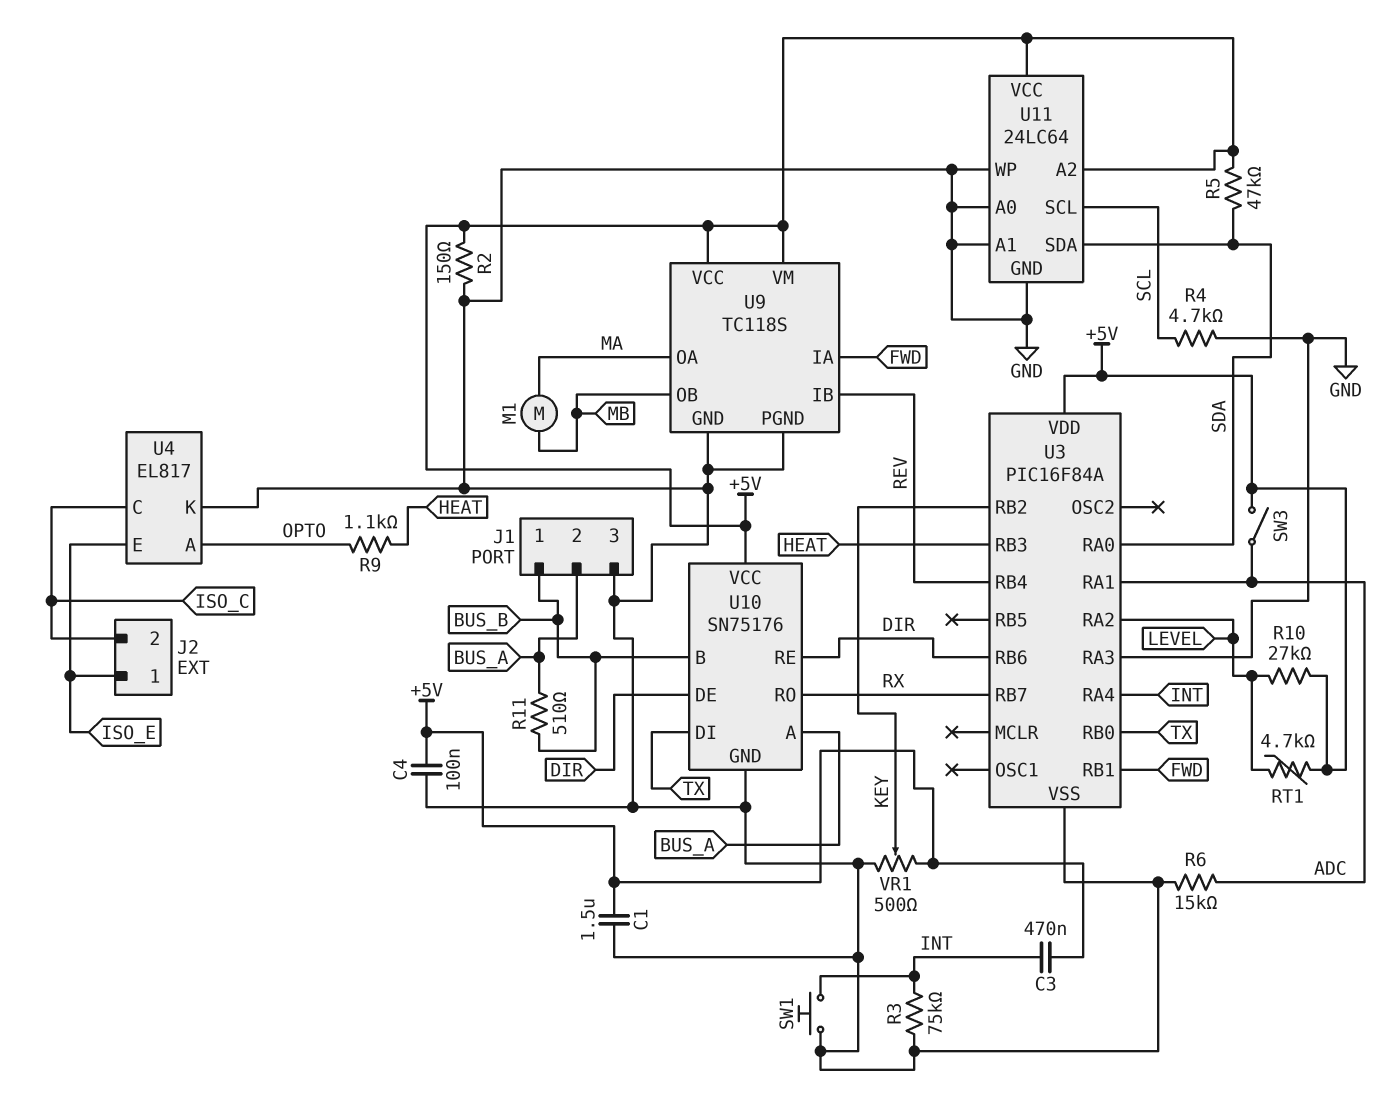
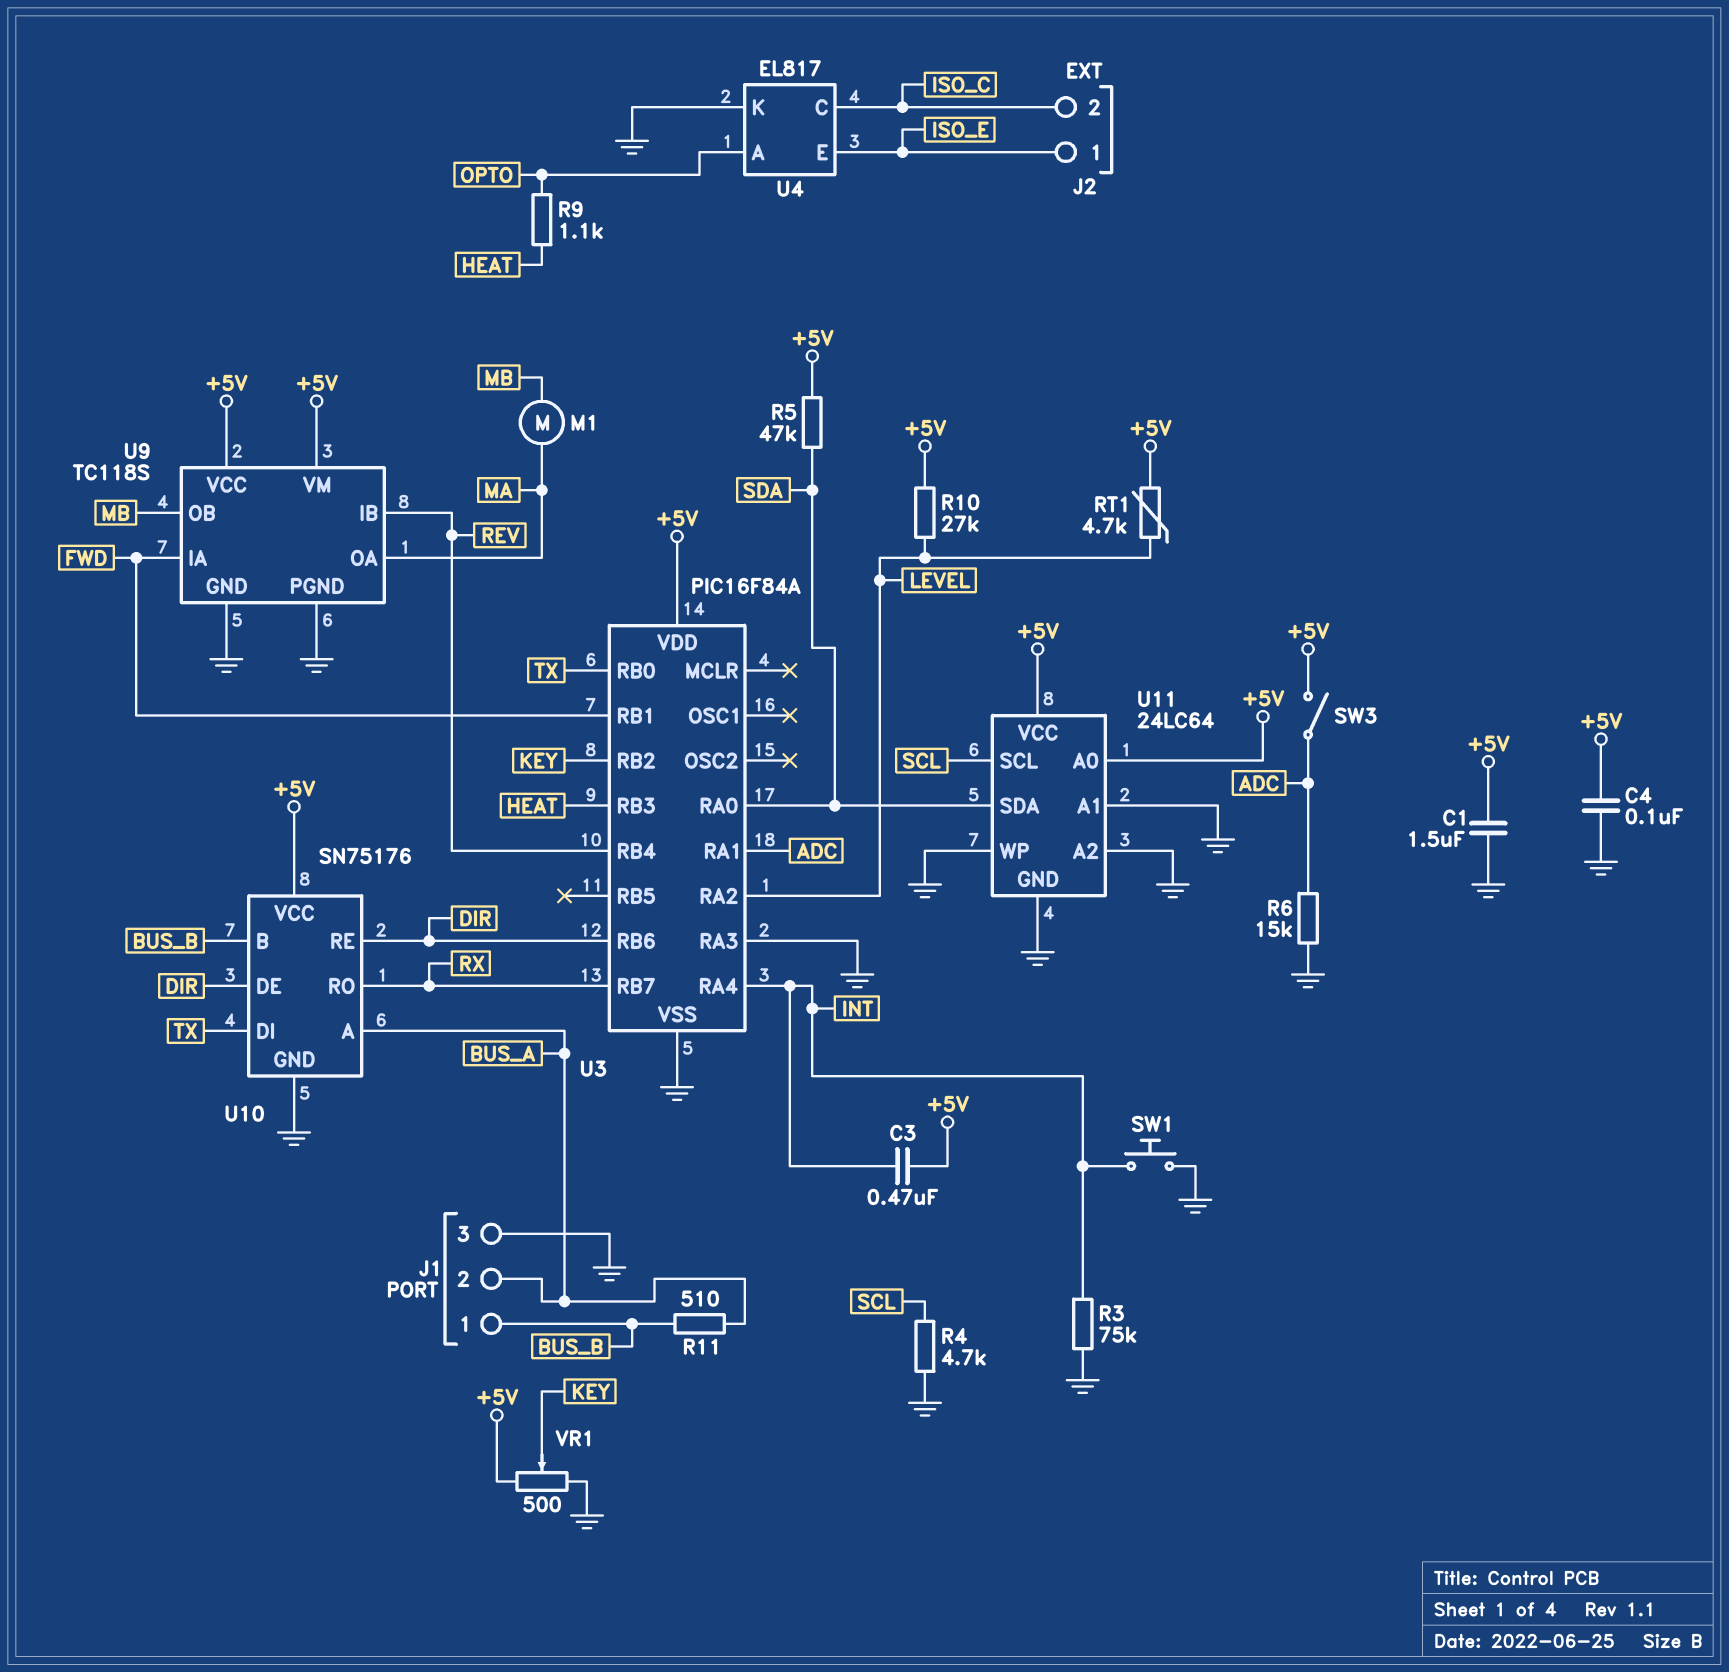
R2: 150 (+5V, GND) -> none
U11 pin A0: GND -> +5V
U11 pin A2: +5V -> GND

